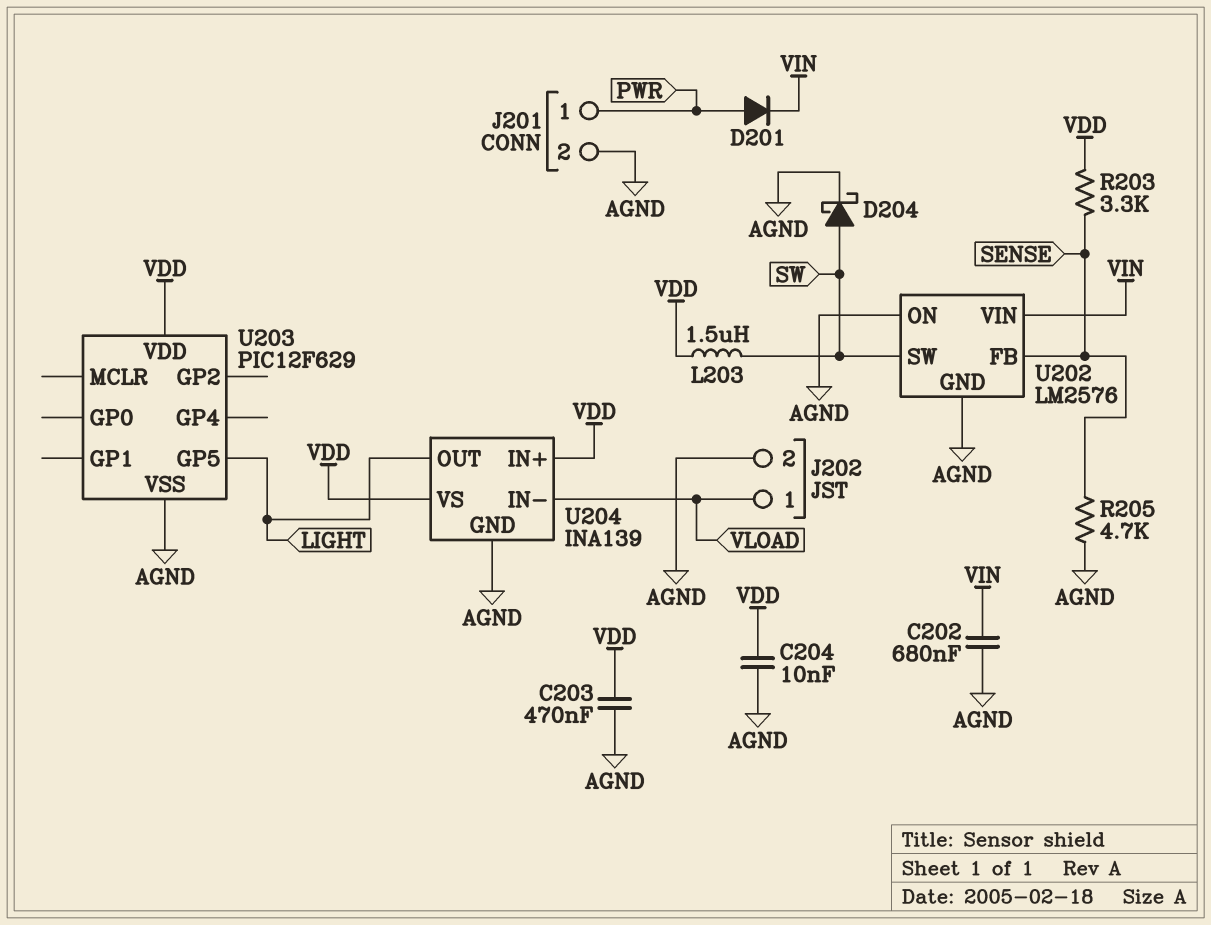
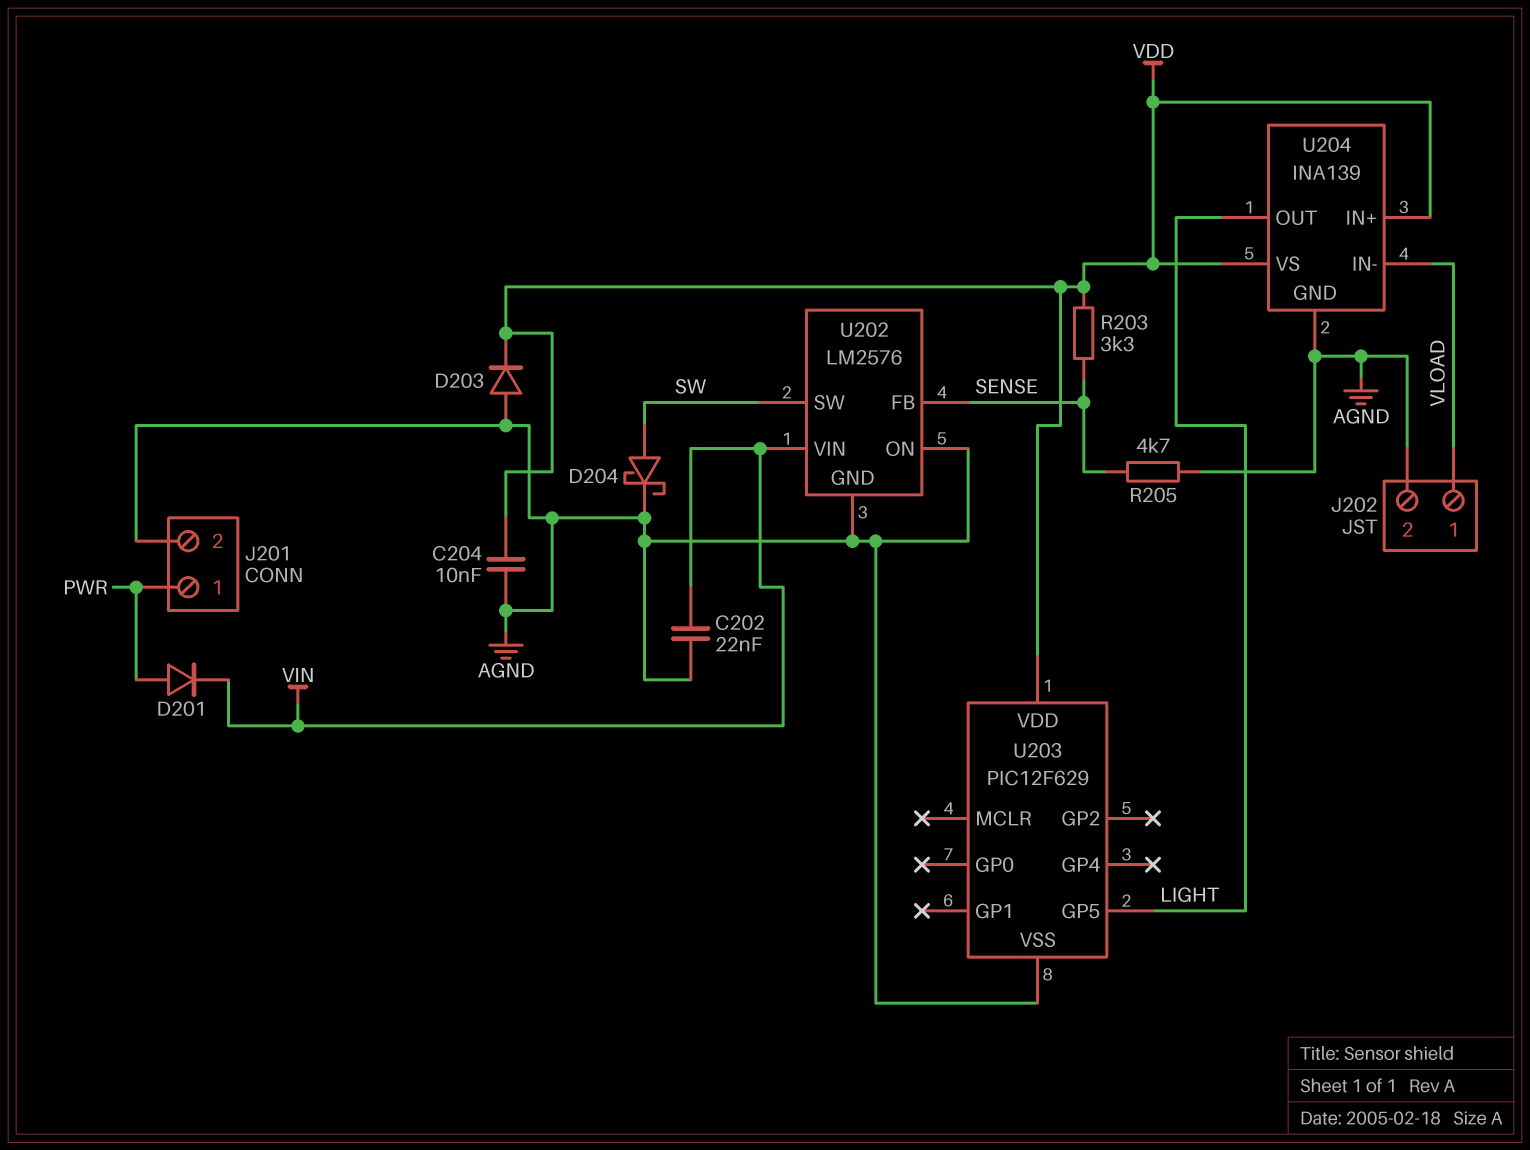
C202: 680nF (AGND, VIN) -> 22nF (AGND, VIN)
C203: 470nF (AGND, VDD) -> none
D203: none -> diode (A AGND, K VDD)
L203: 1.5uH (SW, VDD) -> none

